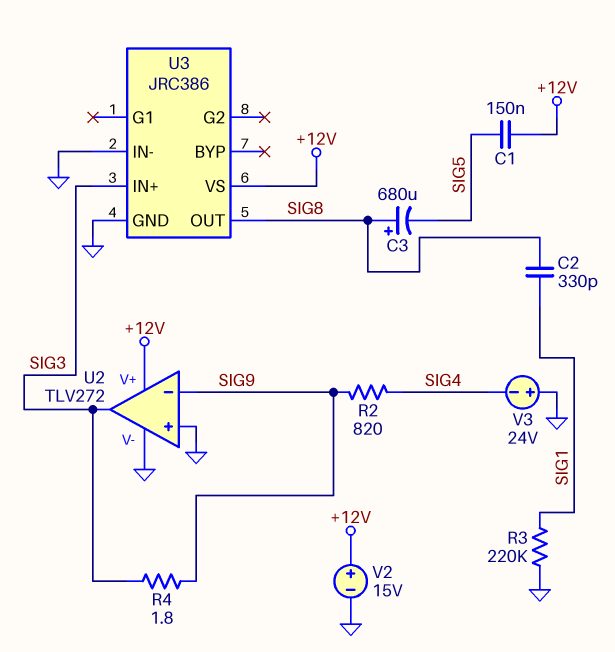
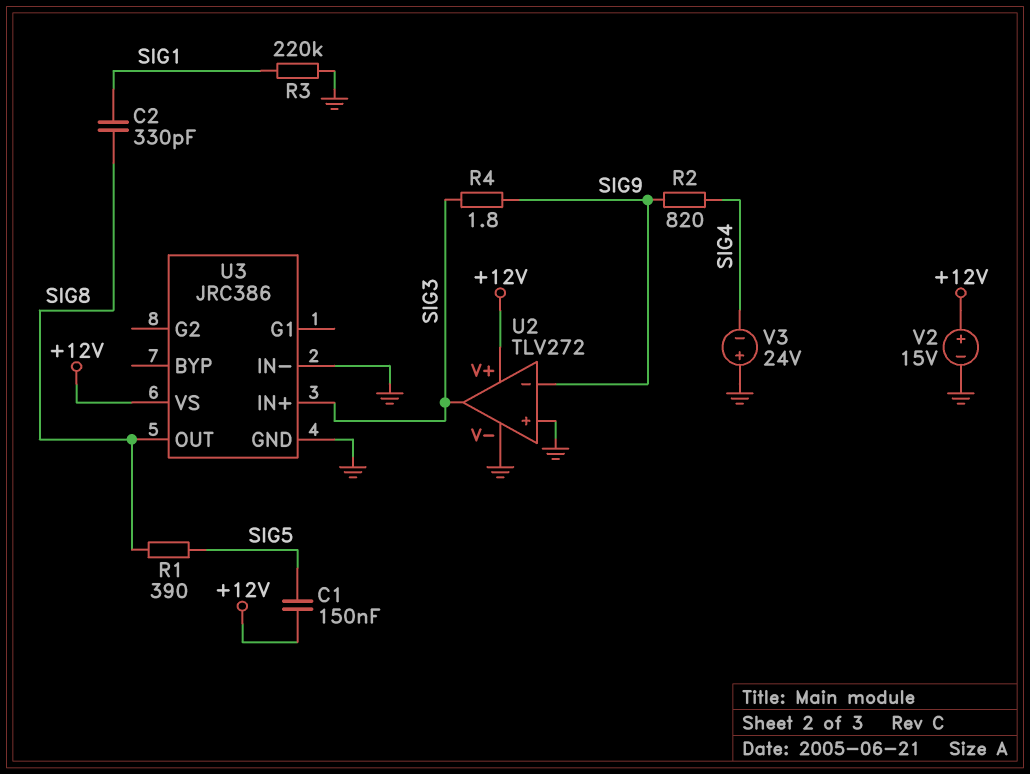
C3: 680uF (plus SIG8, minus SIG5) -> none
R1: none -> 390 (SIG5, SIG8)

